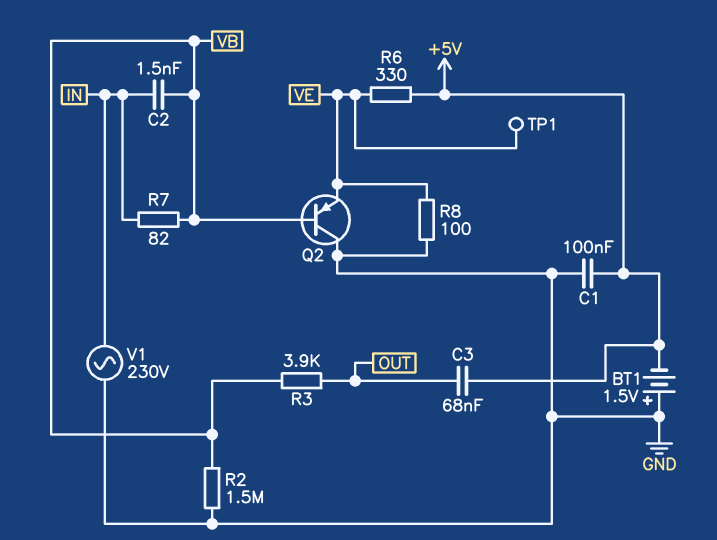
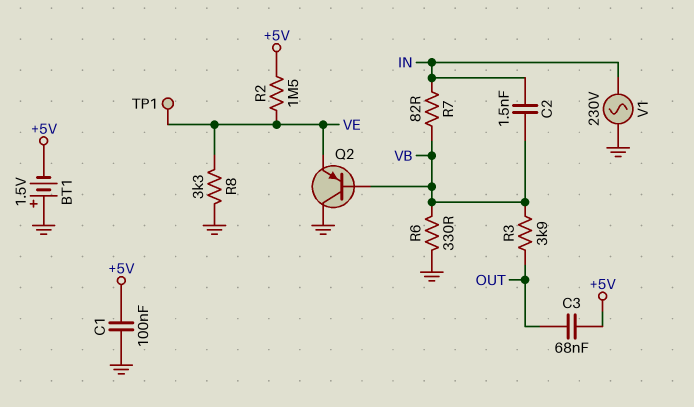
R2: 1.5M (GND, VB) -> 1.5M (+5V, VE)
R6: 330 (+5V, VE) -> 330 (GND, VB)
R8: 100 (GND, VE) -> 3.3k (GND, VE)

